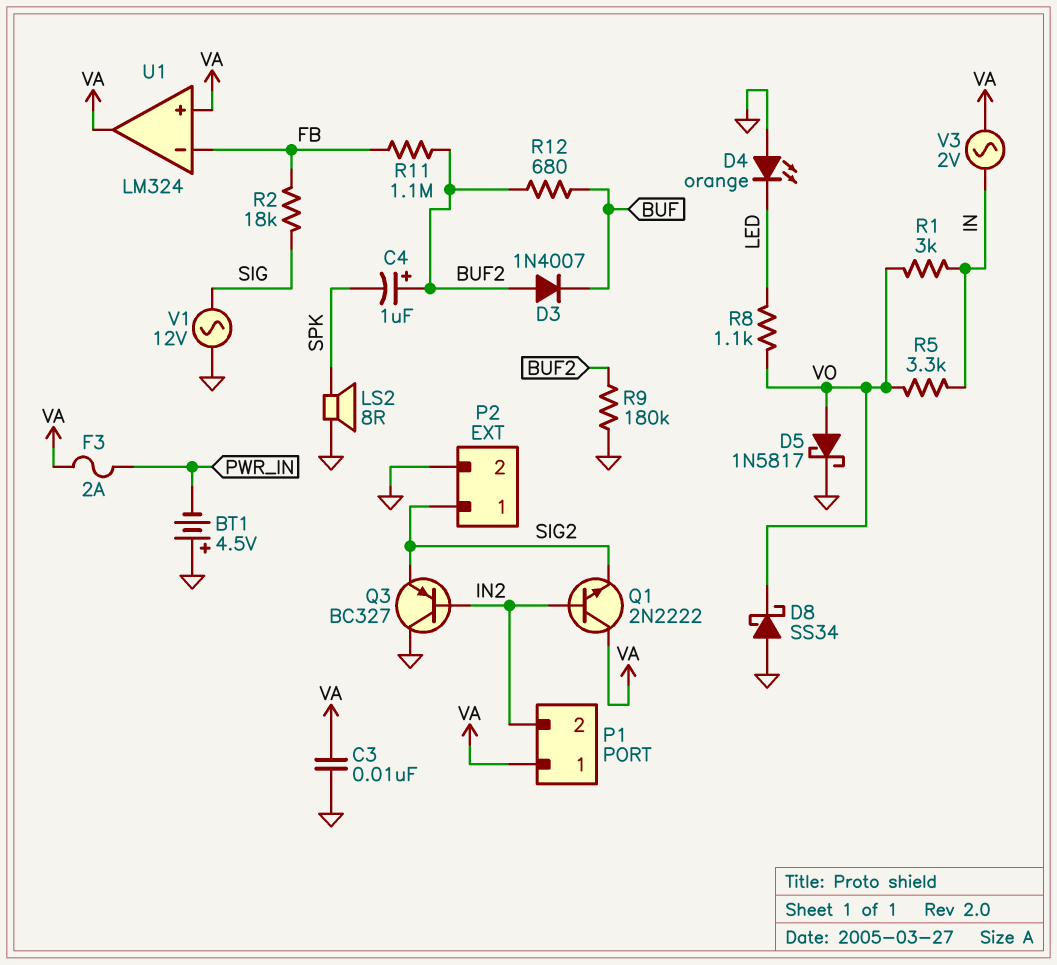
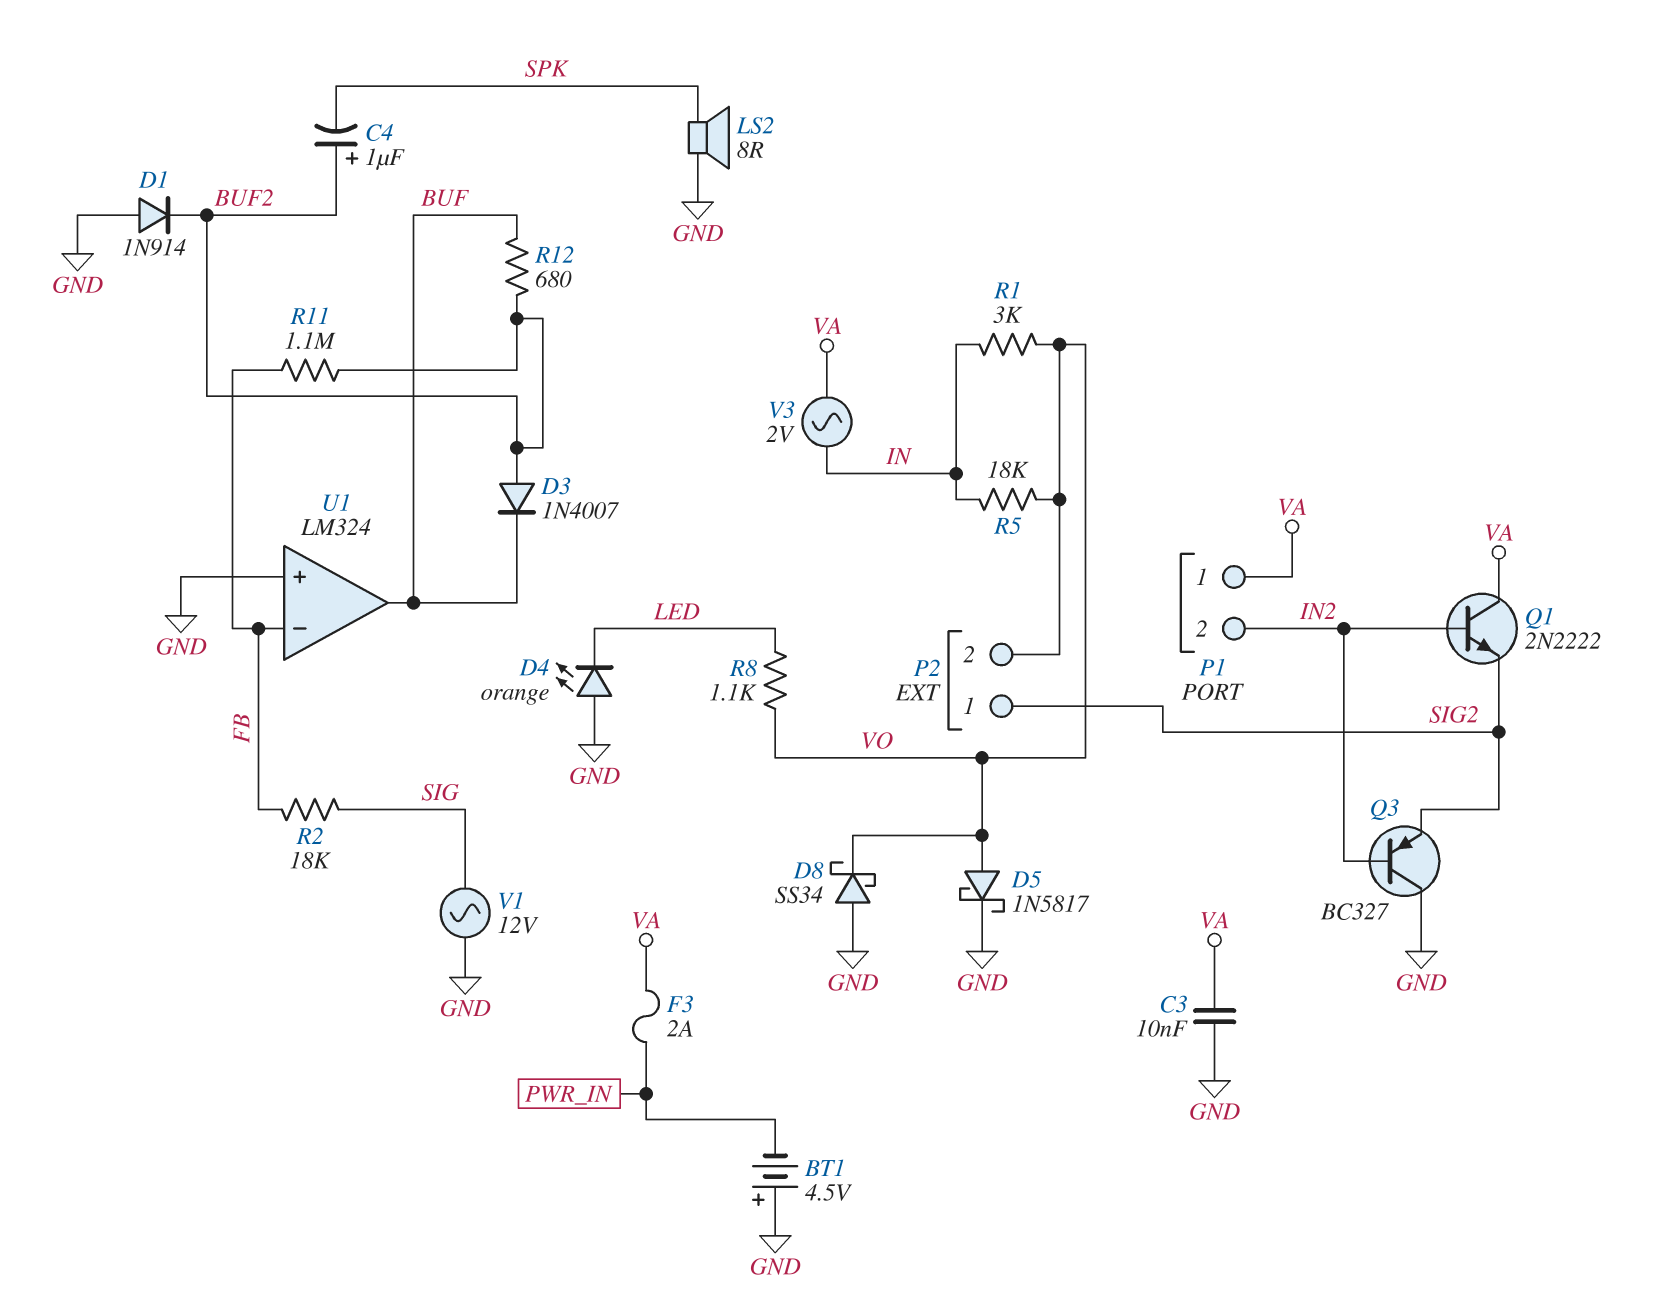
D1: none -> diode 1N914 (A GND, K BUF2)
P2 pin 2: GND -> VO
R5: 3.3k (IN, VO) -> 18k (IN, VO)
R9: 180k (BUF2, GND) -> none
U1 pin in+: VA -> GND
U1 pin out: VA -> BUF

